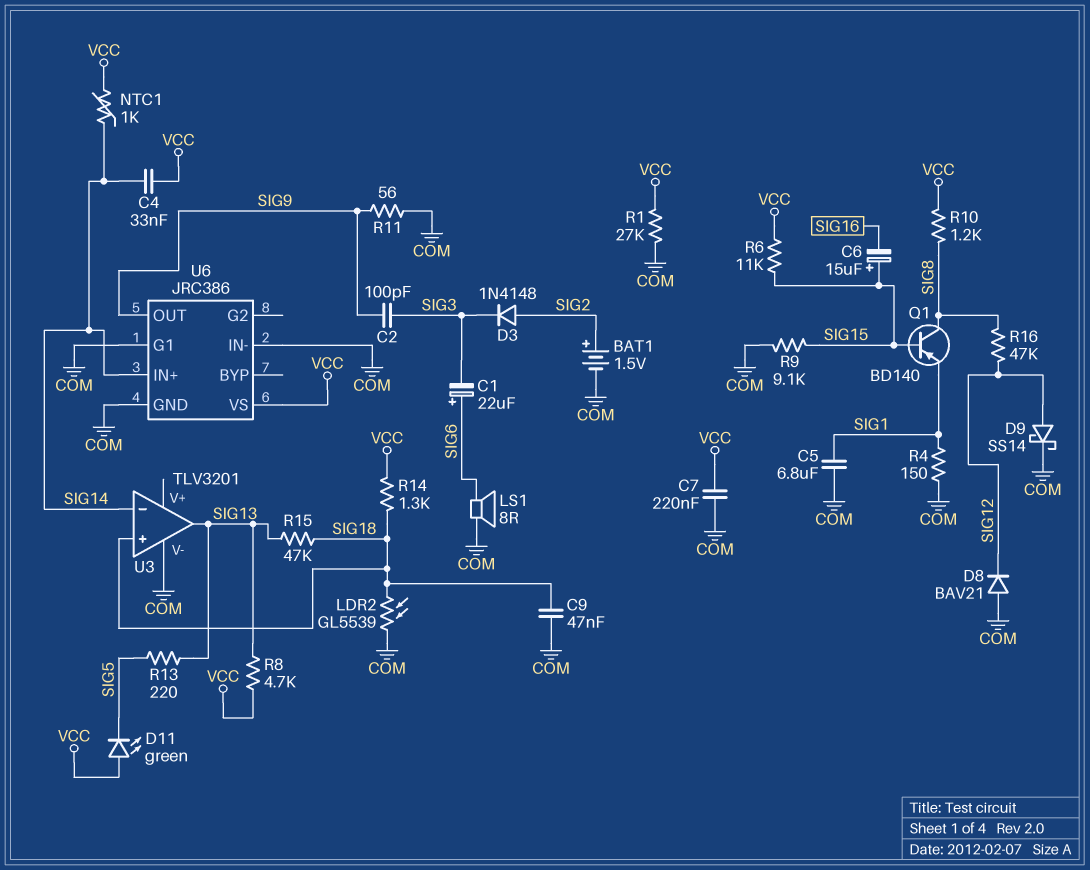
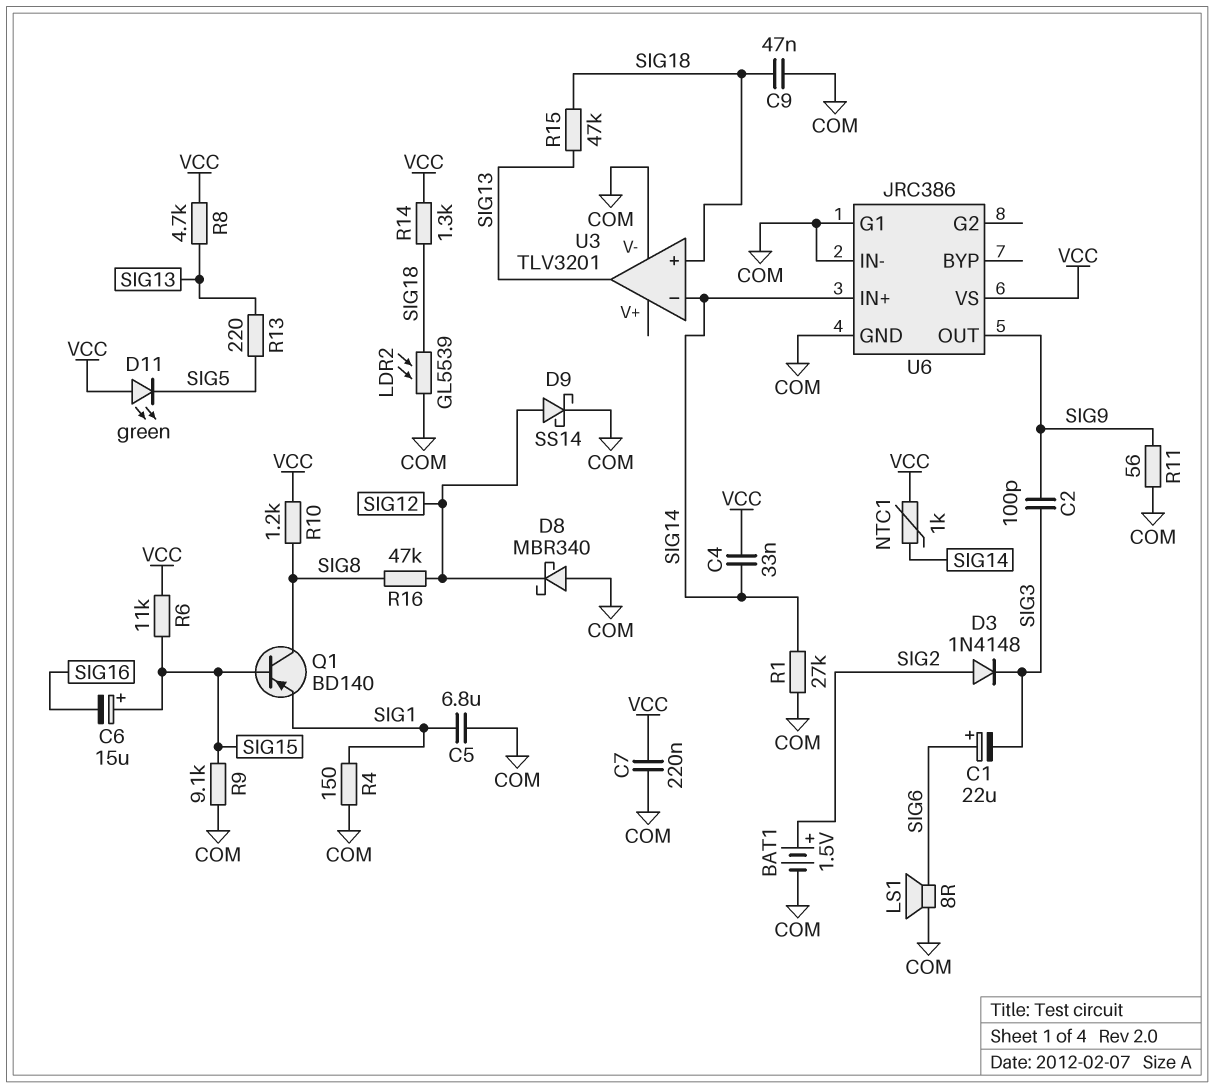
D8: diode BAV21 (A COM, K SIG12) -> schottky MBR340 (A COM, K SIG12)
R1: 27k (COM, VCC) -> 27k (COM, SIG14)

